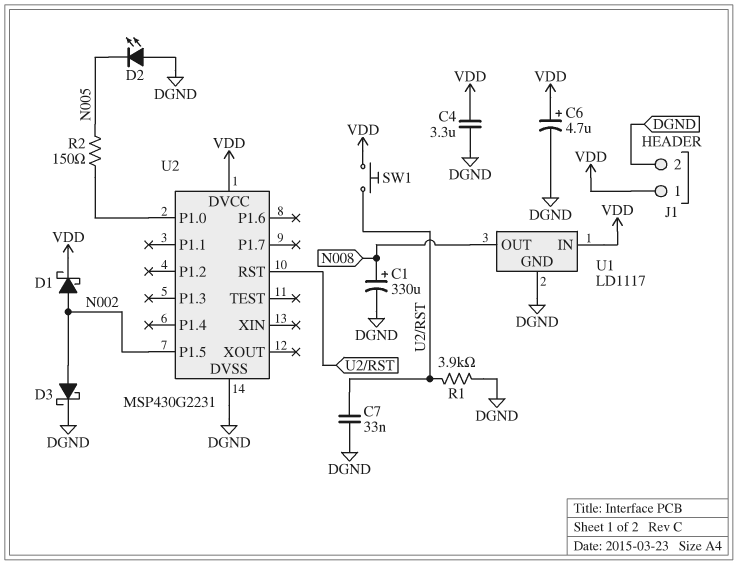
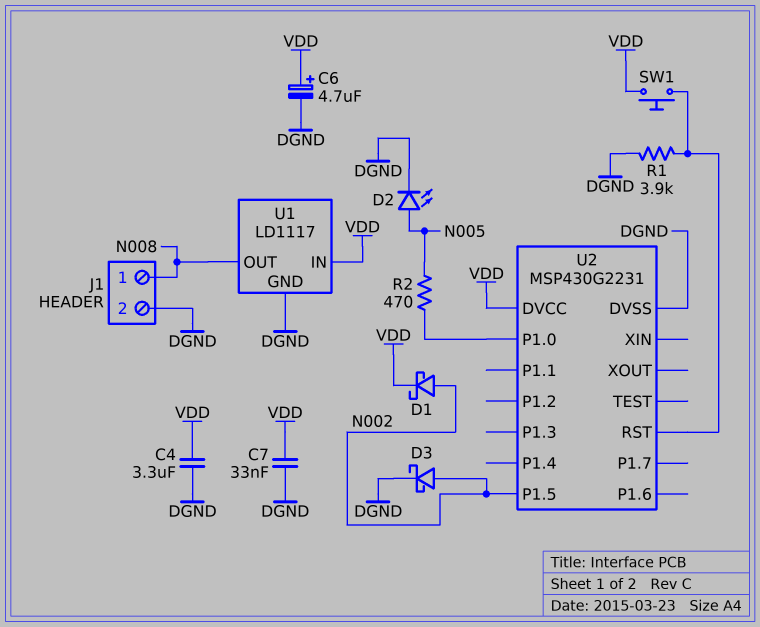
C1: 330uF (plus N008, minus DGND) -> none
C7: 33nF (DGND, U2/RST) -> 33nF (DGND, VDD)
D2: LED (A DGND, K N005) -> LED (A N005, K DGND)
J1 pin 1: VDD -> N008
R2: 150 (N005, U2/P1.0) -> 470 (N005, U2/P1.0)

